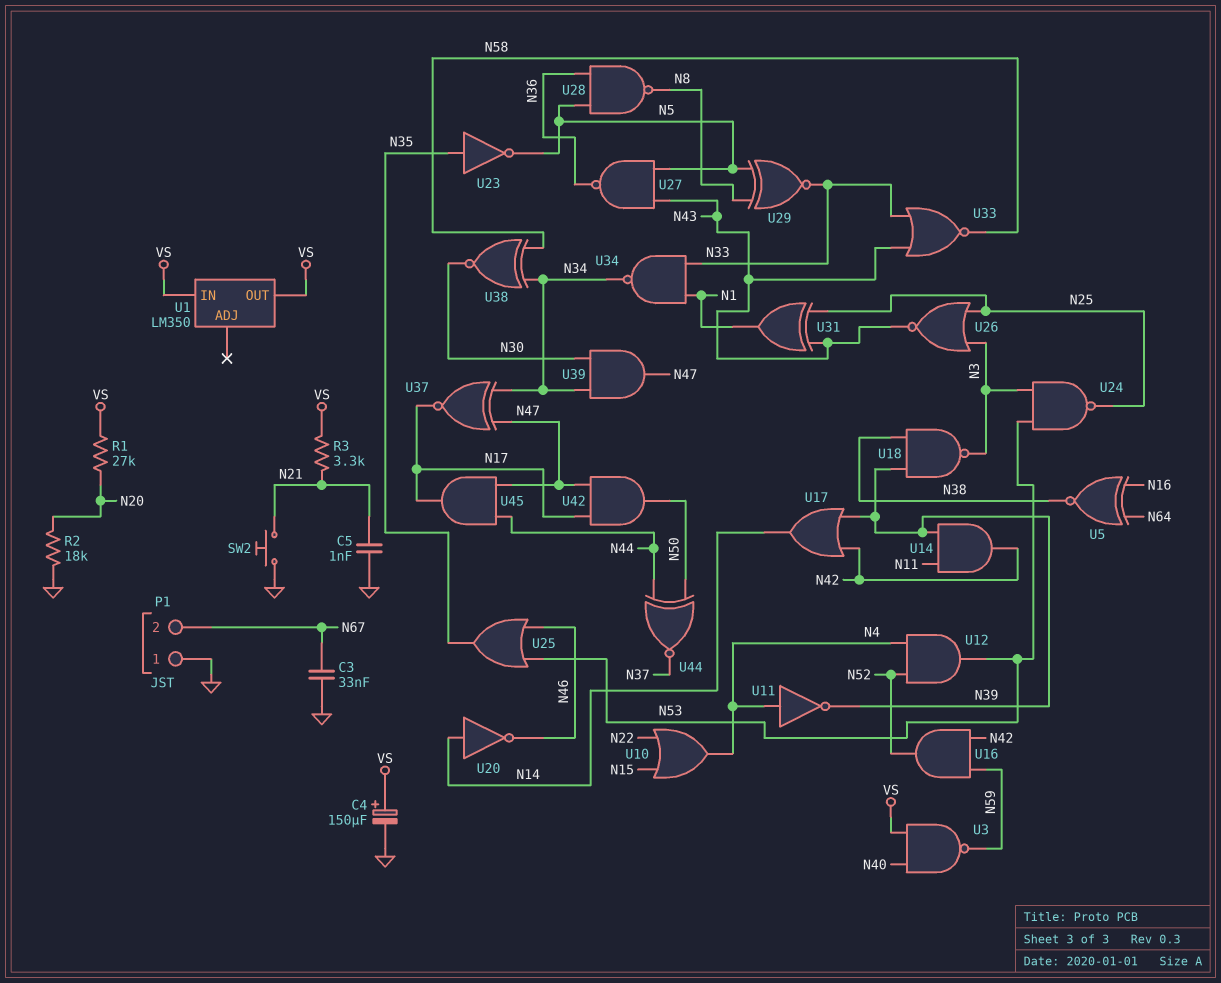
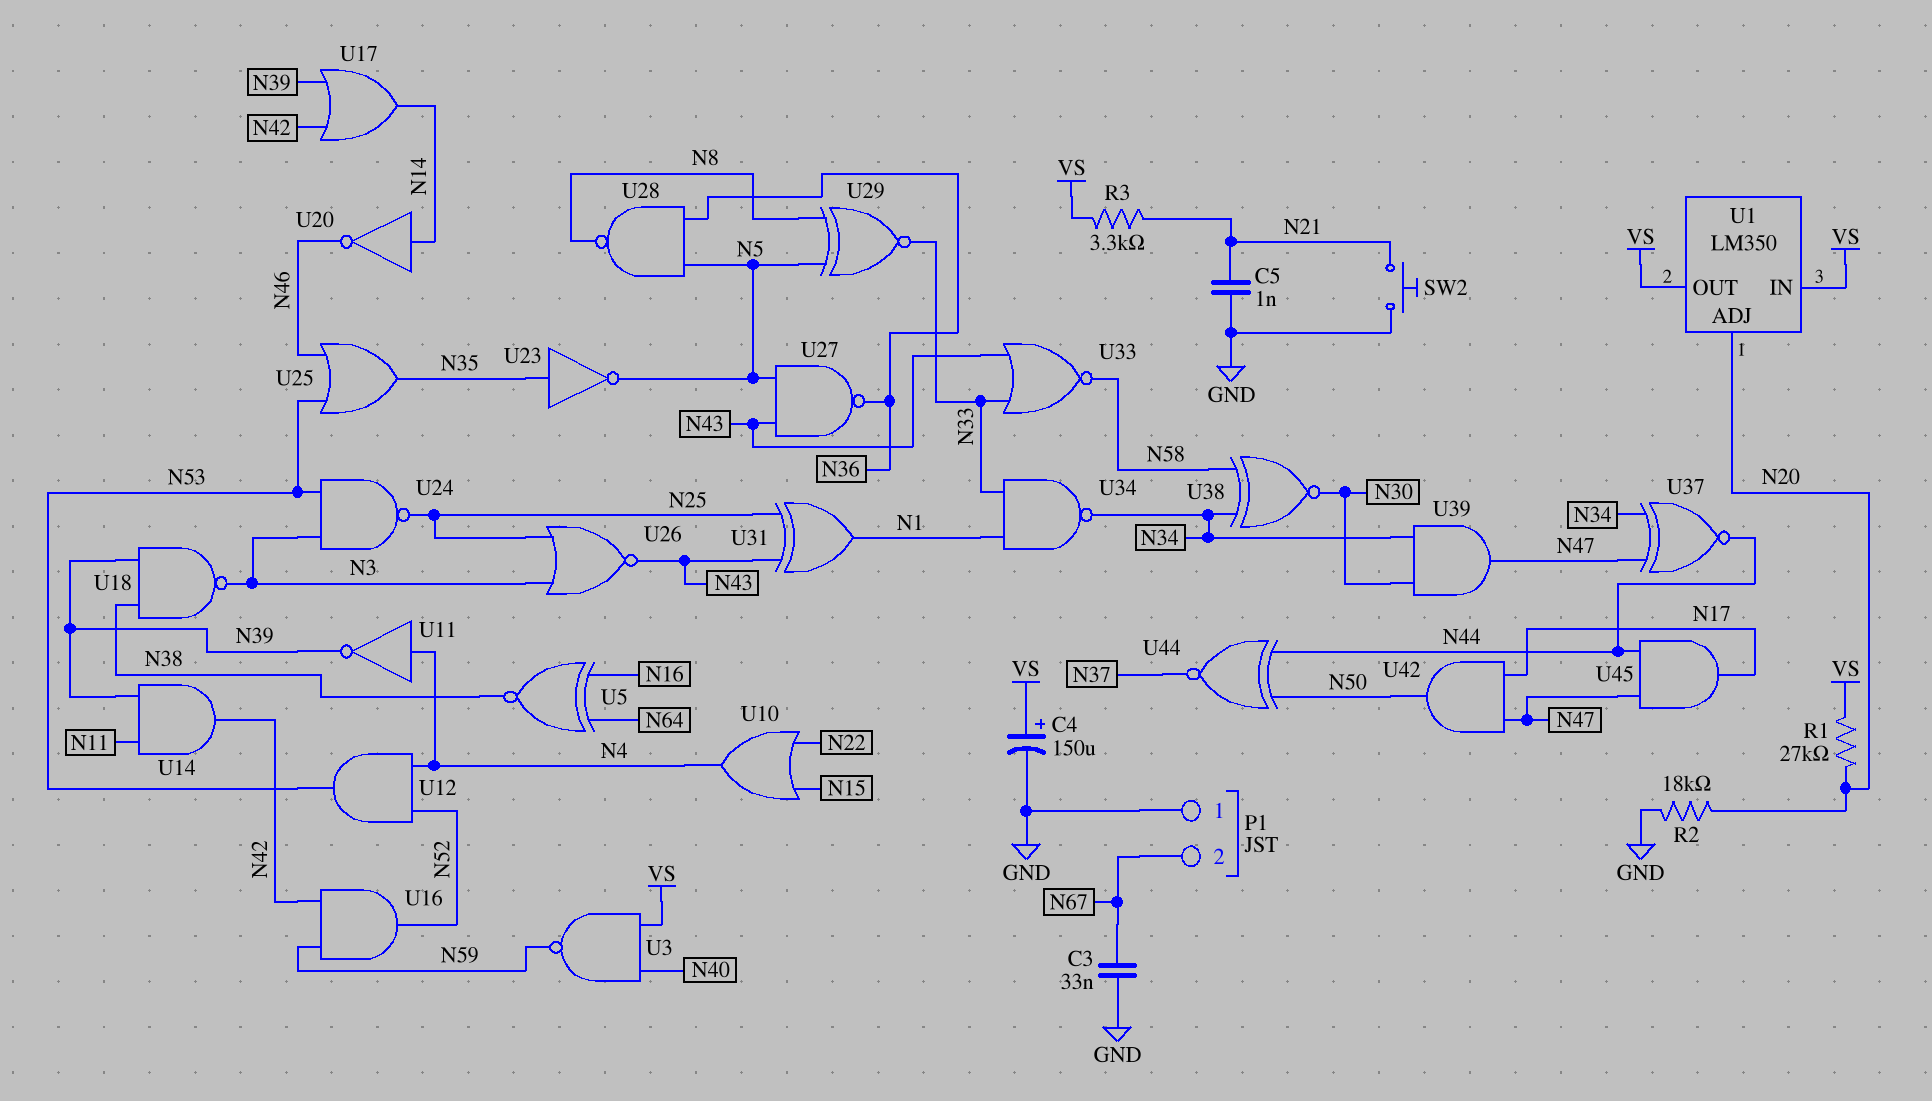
U1 pin ADJ: none -> N20
U37: XNOR (in N34, in N47, out N17) -> XNOR (in N34, in N47, out N44)

